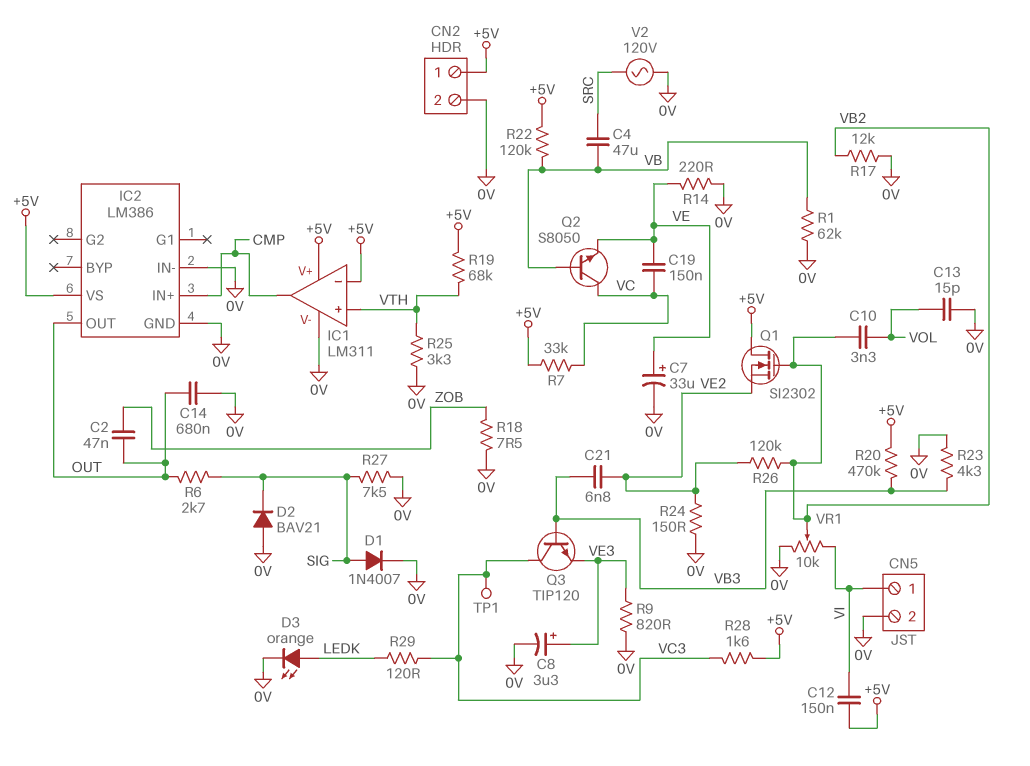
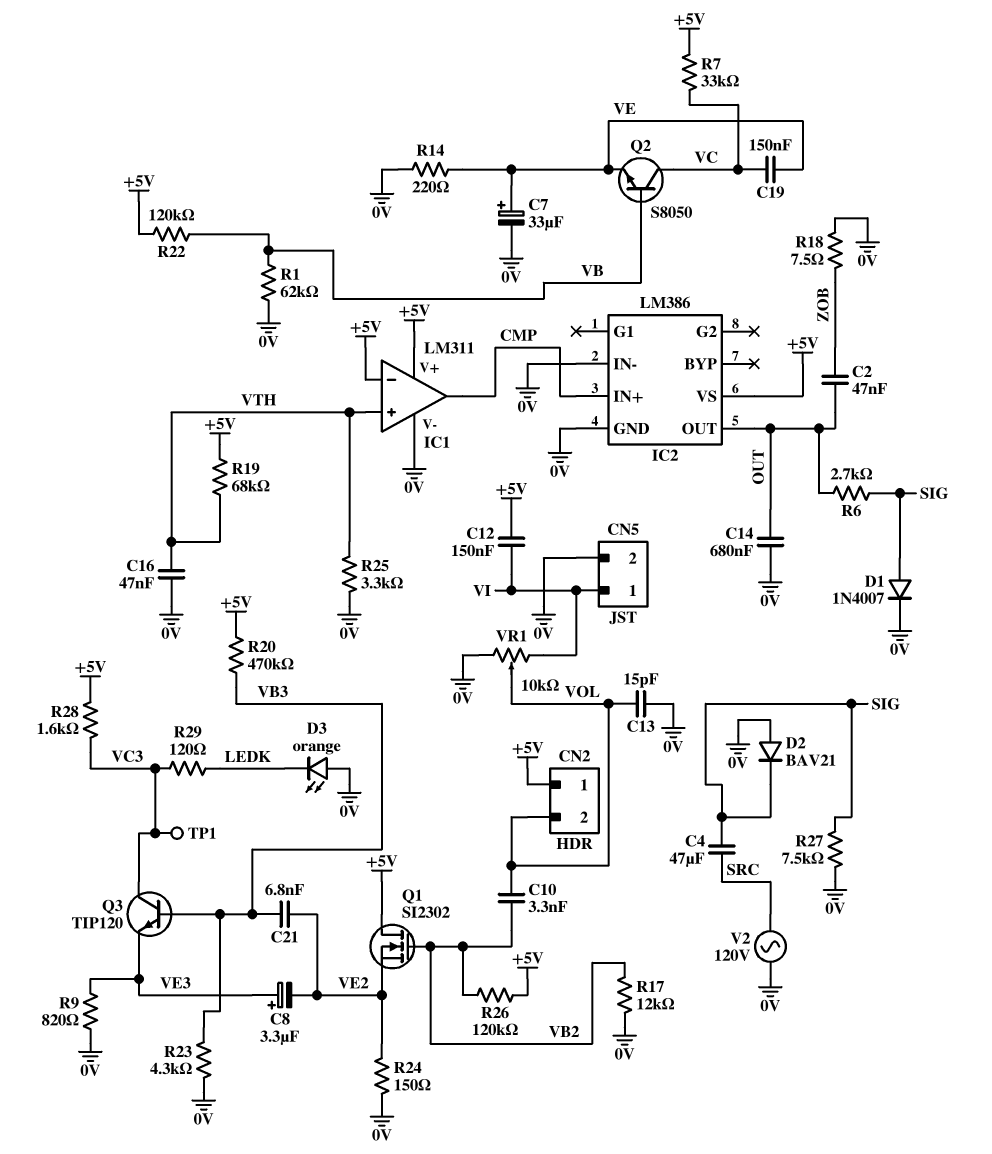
C4: 47uF (SRC, VB) -> 47uF (SIG, SRC)
C8: 3.3uF (plus VE3, minus 0V) -> 3.3uF (plus VE3, minus VE2)
C16: none -> 47nF (0V, VTH)
CN2 pin 2: 0V -> VOL
D3: LED orange (A LEDK, K 0V) -> LED orange (A 0V, K LEDK)
R26: 120k (VB2, VE2) -> 120k (+5V, VB2)
VR1: 10k (0V, VI, wiper VB2) -> 10k (0V, VI, wiper VOL)

